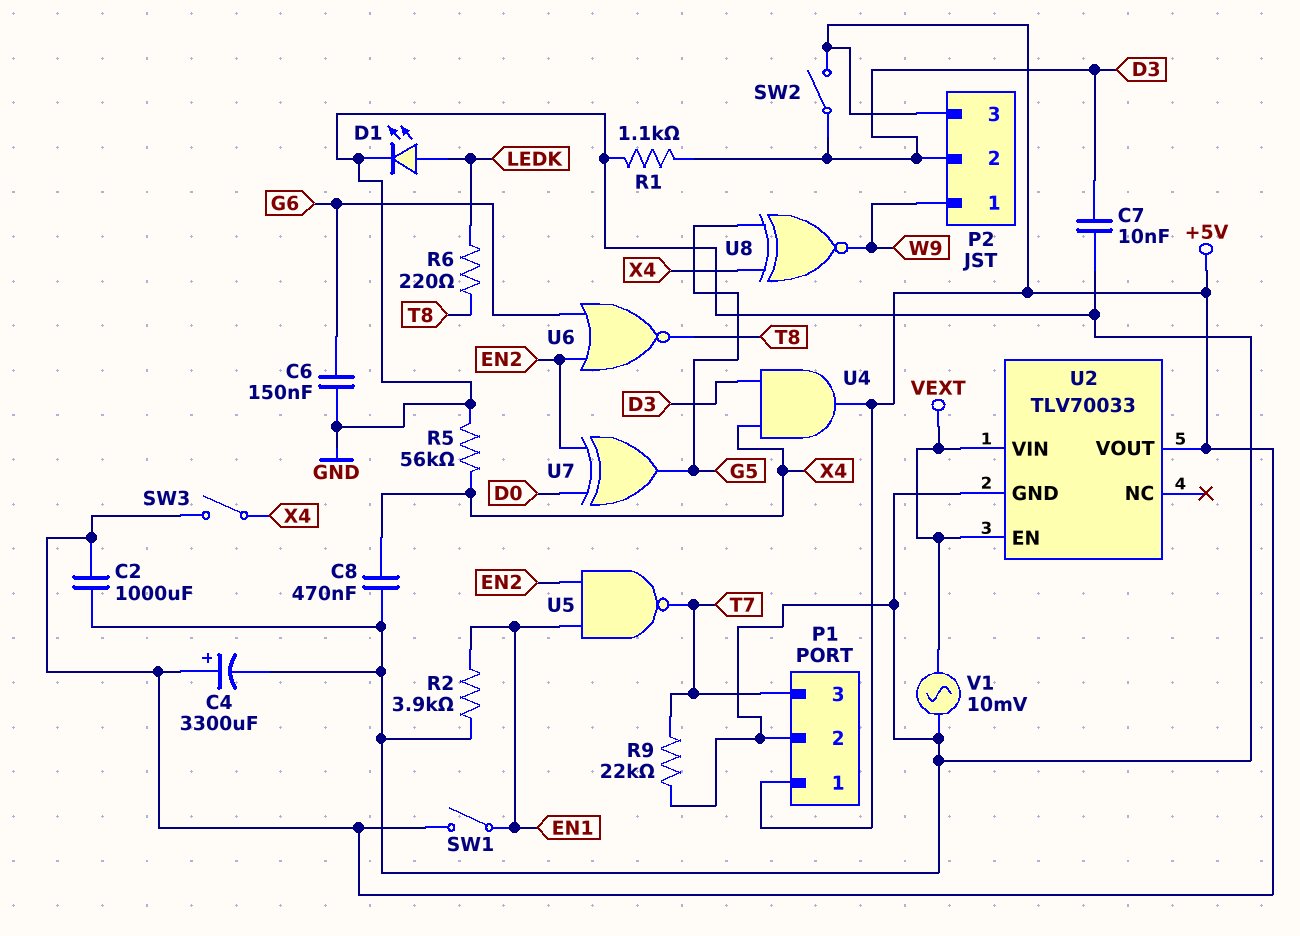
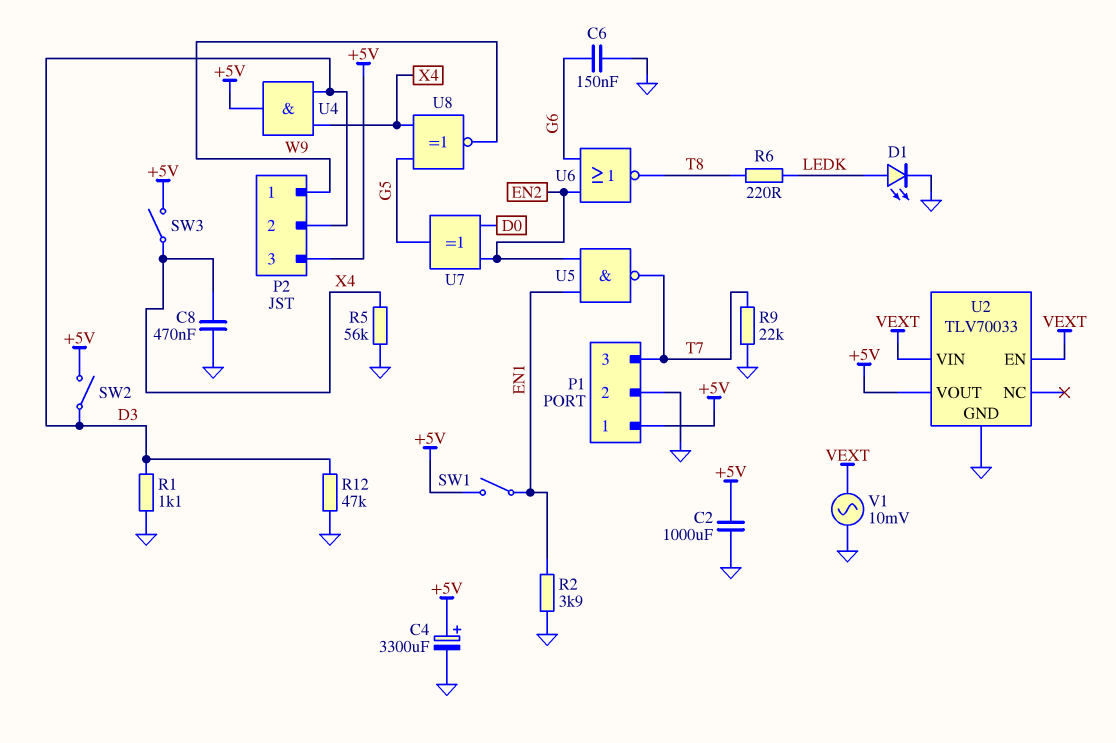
C7: 10nF (D3, GND) -> none
R12: none -> 47k (D3, GND)

